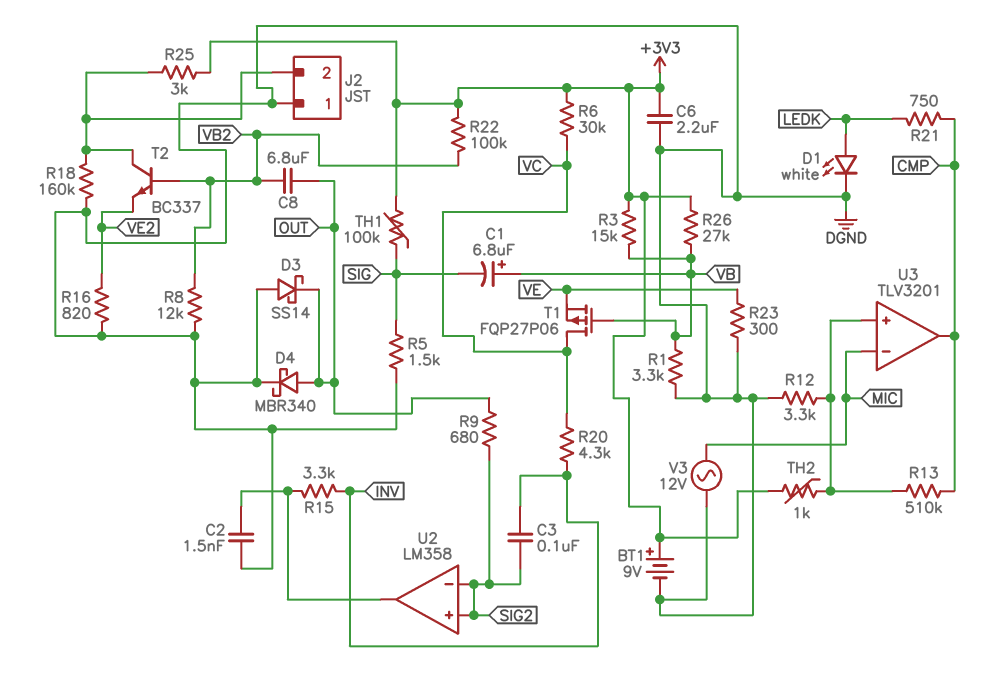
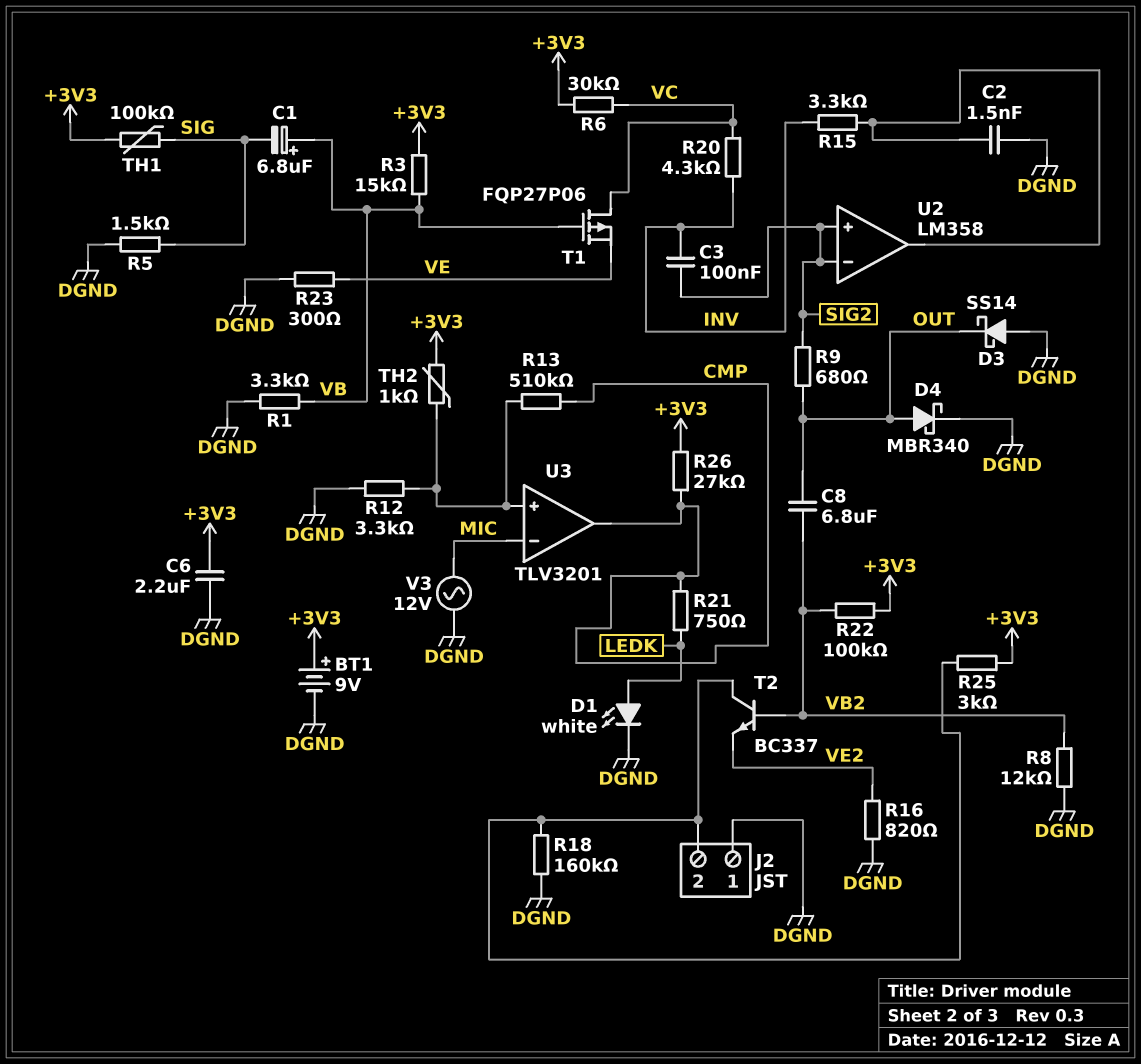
R26: 27k (+3V3, VB) -> 27k (+3V3, CMP)

